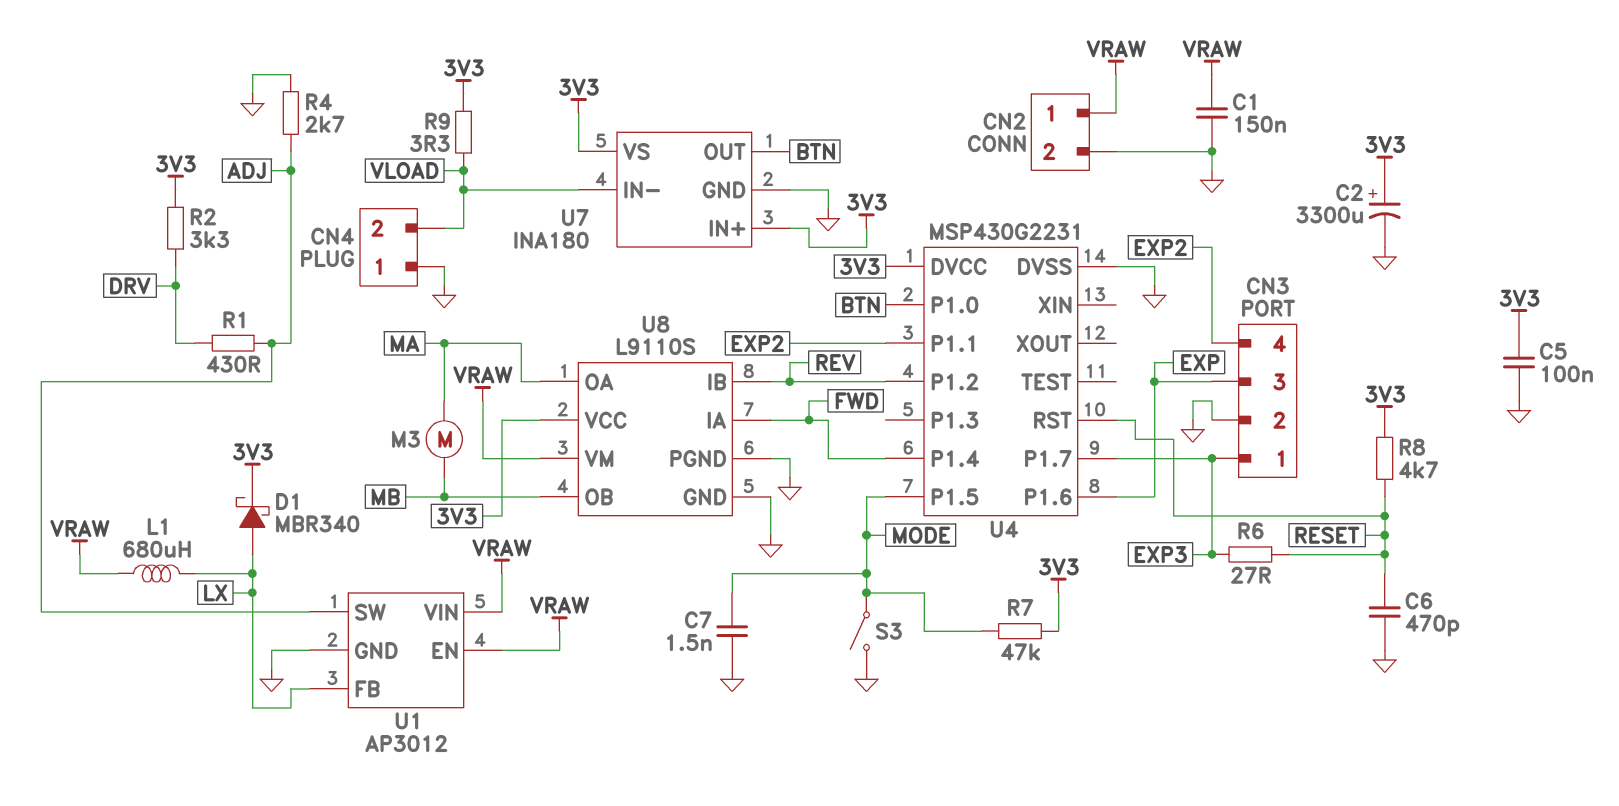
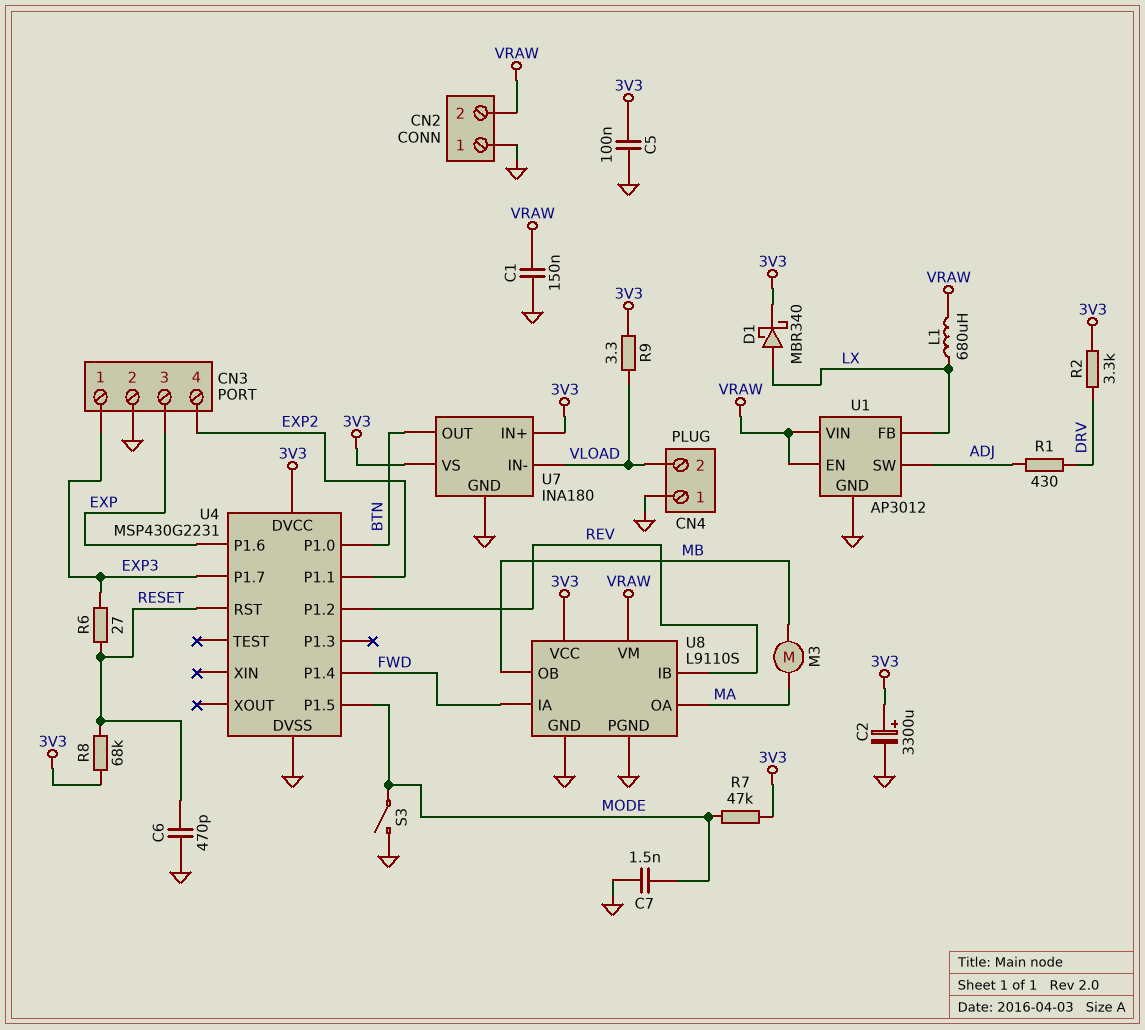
CN2 pin 1: VRAW -> GND
CN2 pin 2: GND -> VRAW
R4: 2.7k (ADJ, GND) -> none
R8: 4.7k (3V3, RESET) -> 68k (3V3, RESET)

